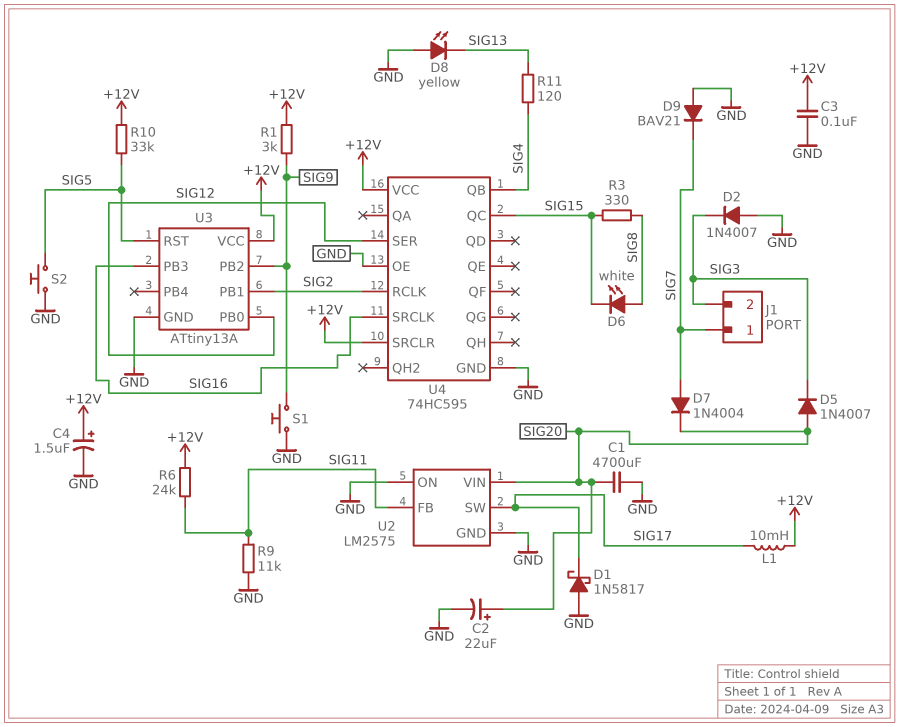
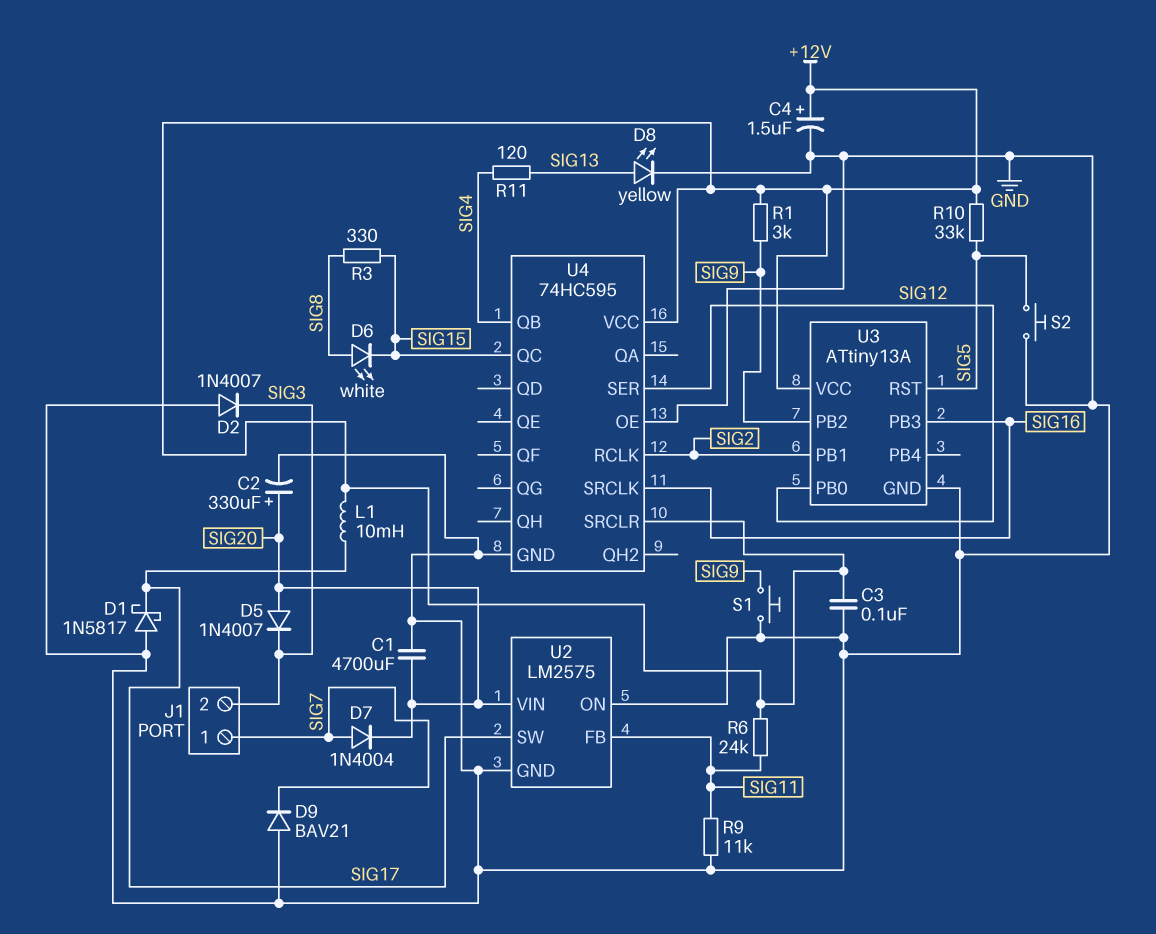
C2: 22uF (plus SIG20, minus GND) -> 330uF (plus SIG20, minus GND)
D8: LED yellow (A GND, K SIG13) -> LED yellow (A SIG13, K GND)

